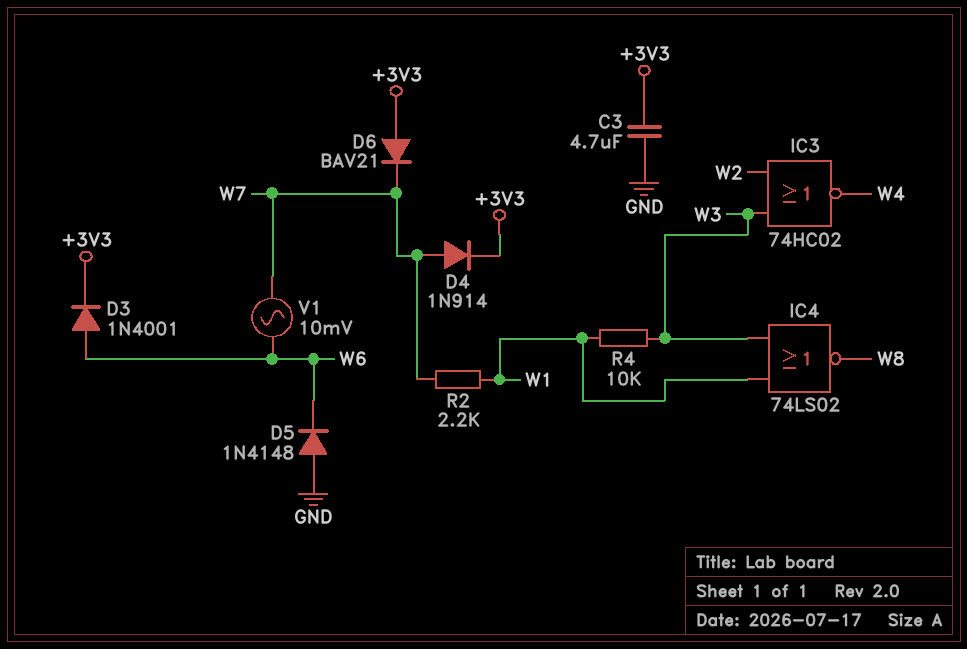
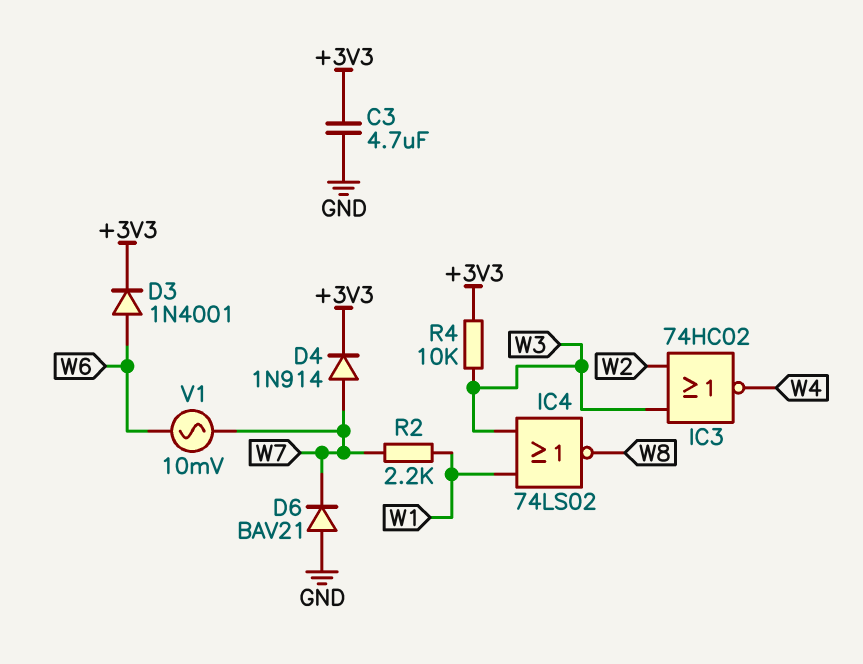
D5: diode 1N4148 (A GND, K W6) -> none
D6: diode BAV21 (A +3V3, K W7) -> diode BAV21 (A GND, K W7)
R4: 10k (W1, W3) -> 10k (+3V3, W3)

